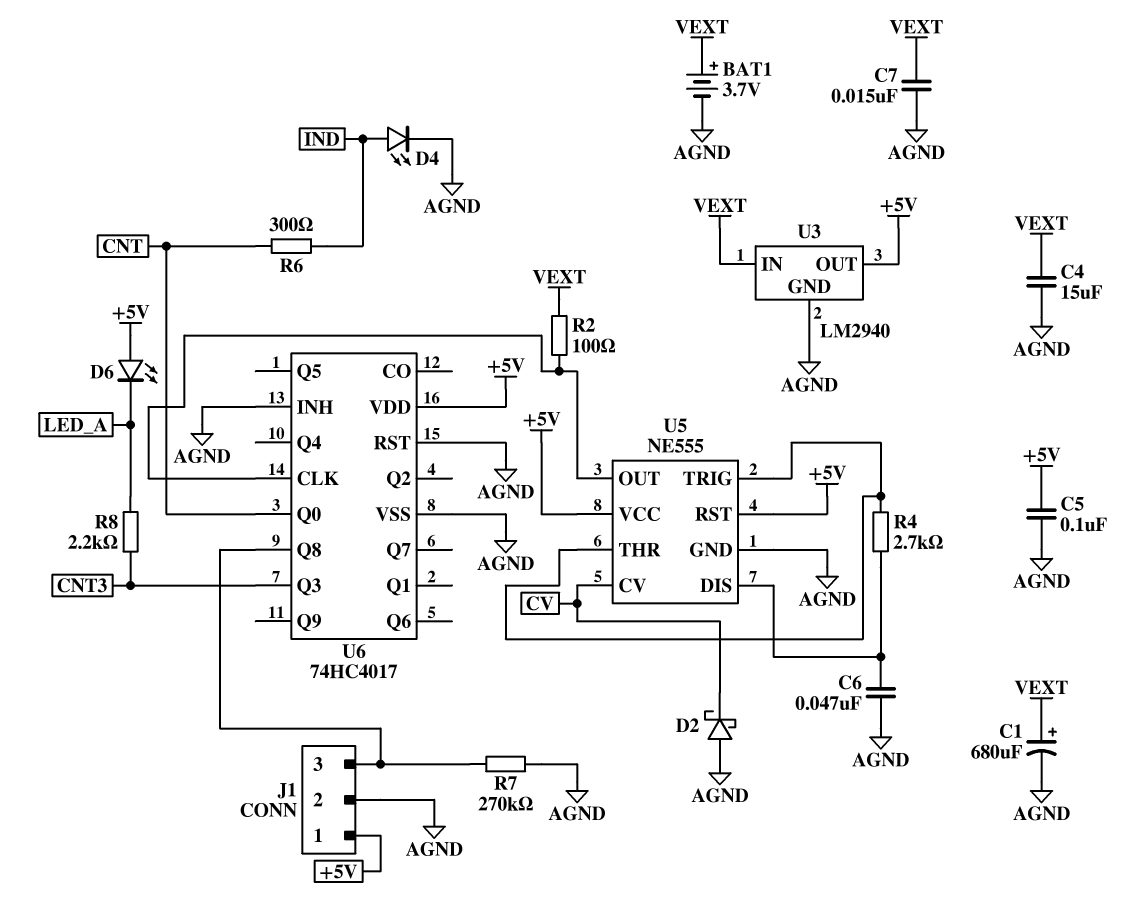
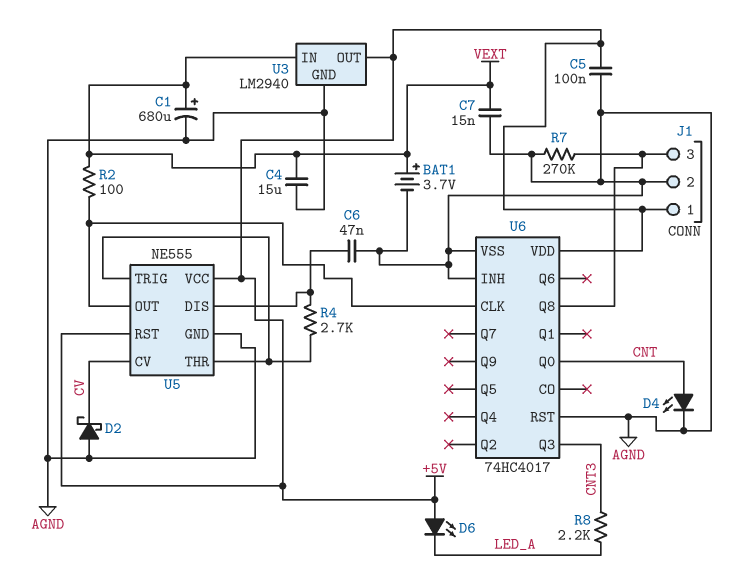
D4: LED (A IND, K AGND) -> LED (A CNT, K AGND)
R6: 300 (CNT, IND) -> none

